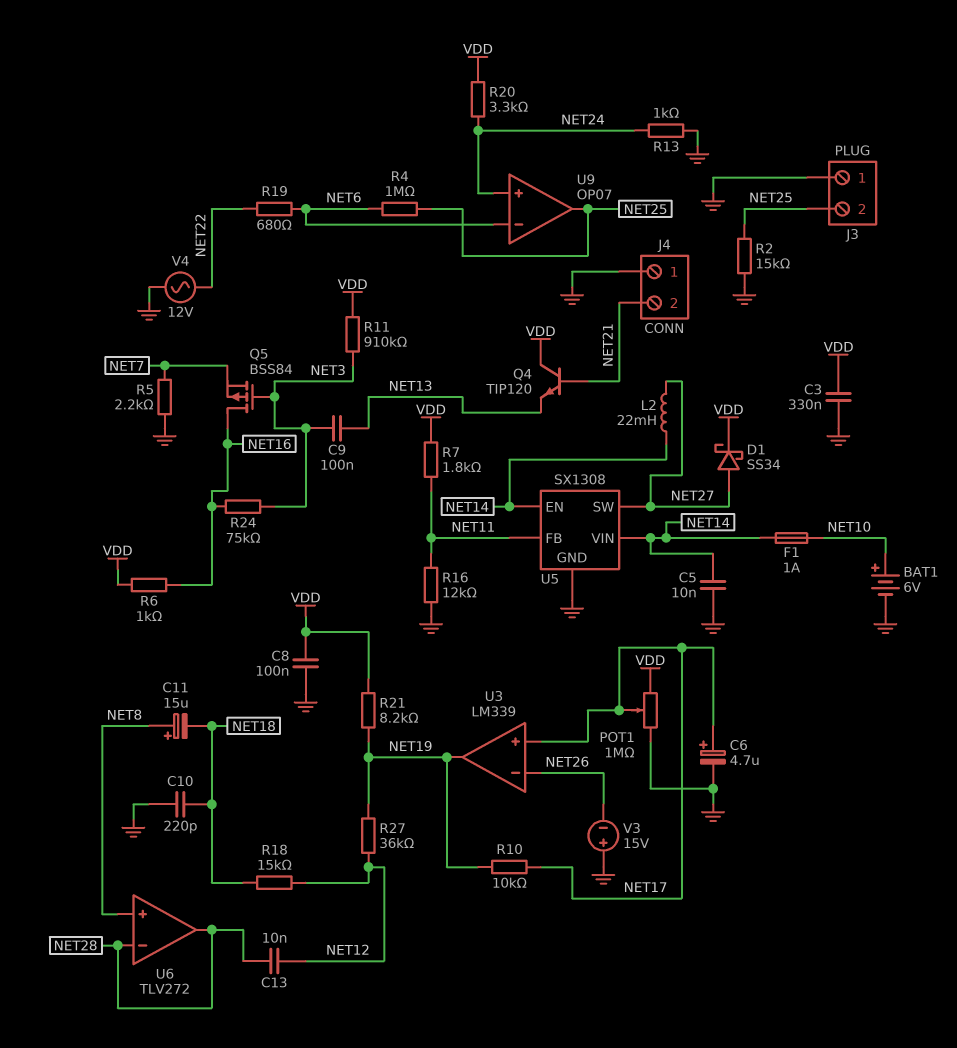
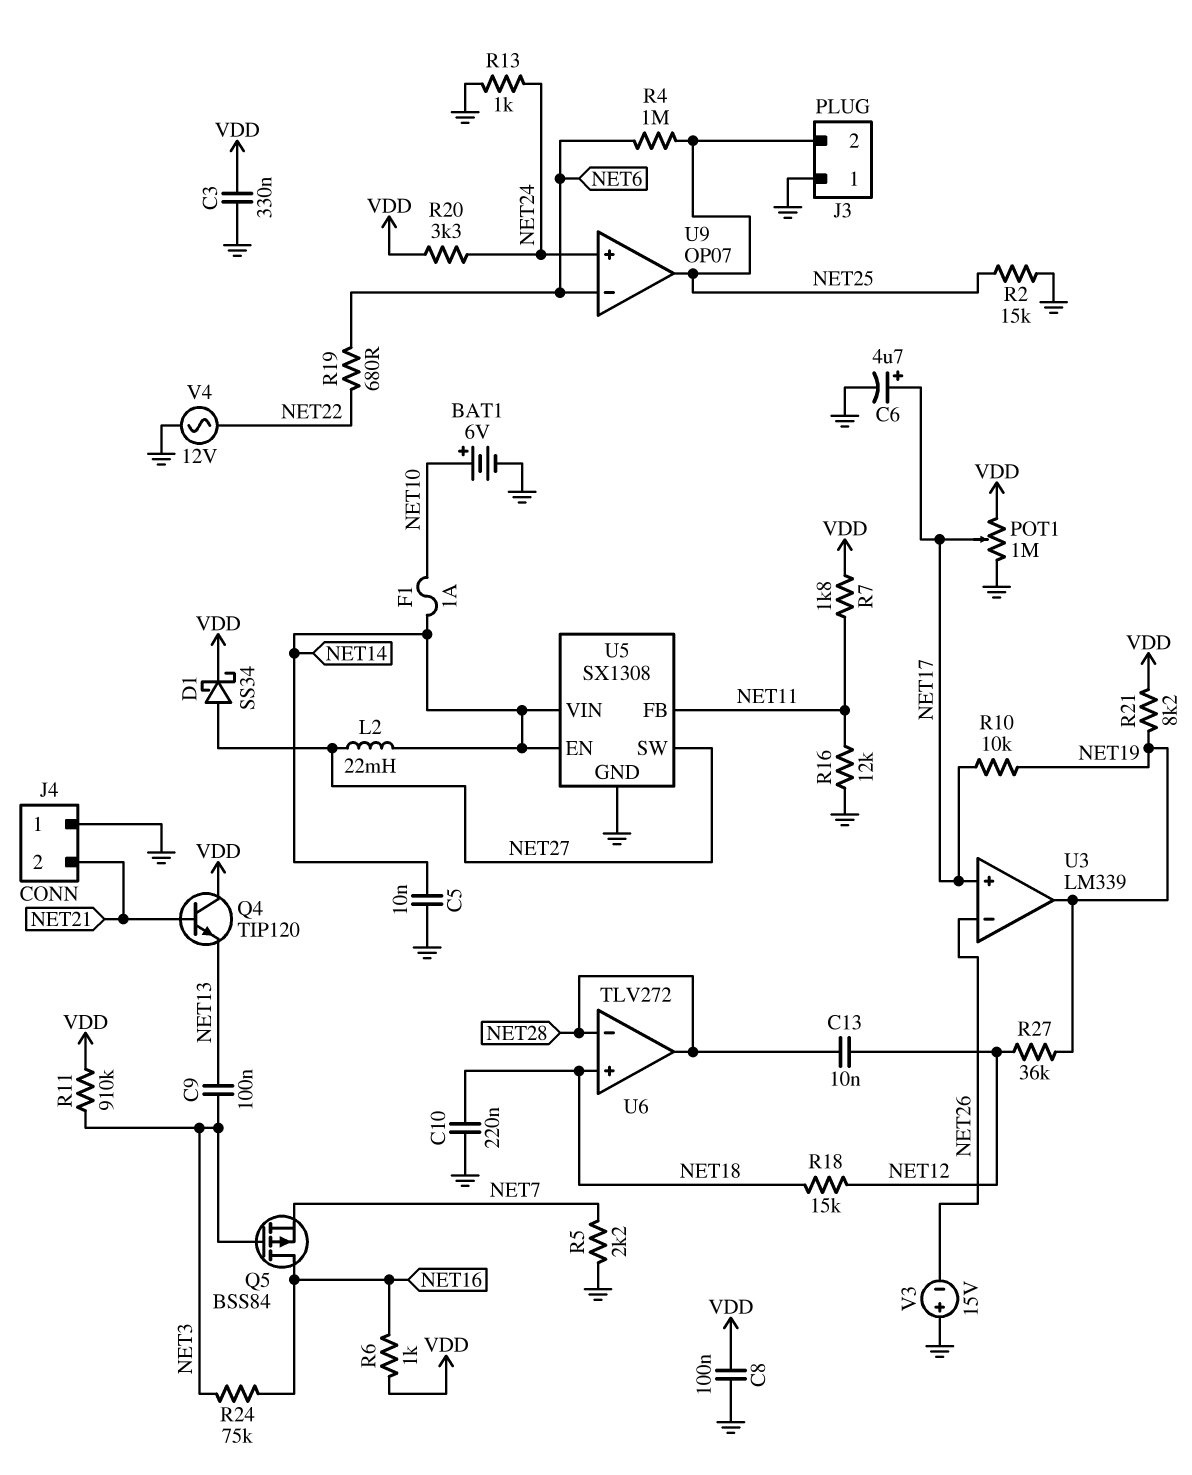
C10: 220pF (GND, NET18) -> 220nF (GND, NET18)
C11: 15uF (plus NET8, minus NET18) -> none
U6 pin in+: NET8 -> NET18

